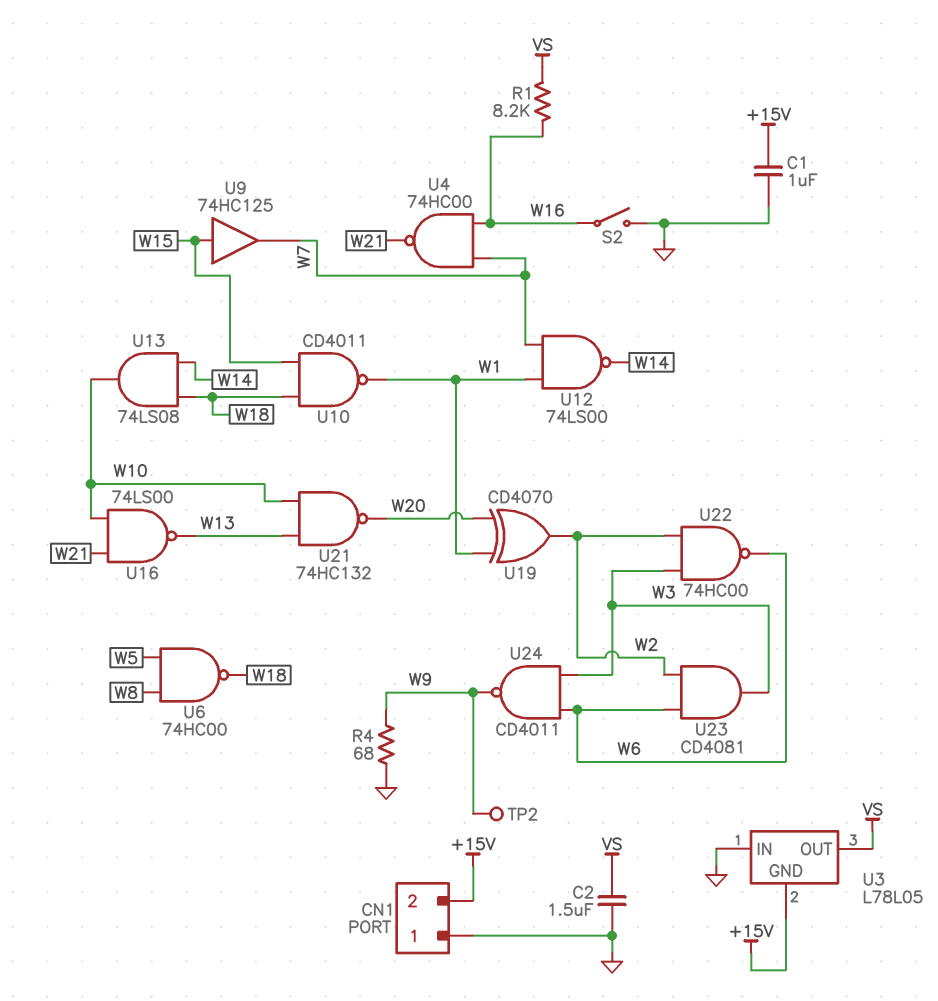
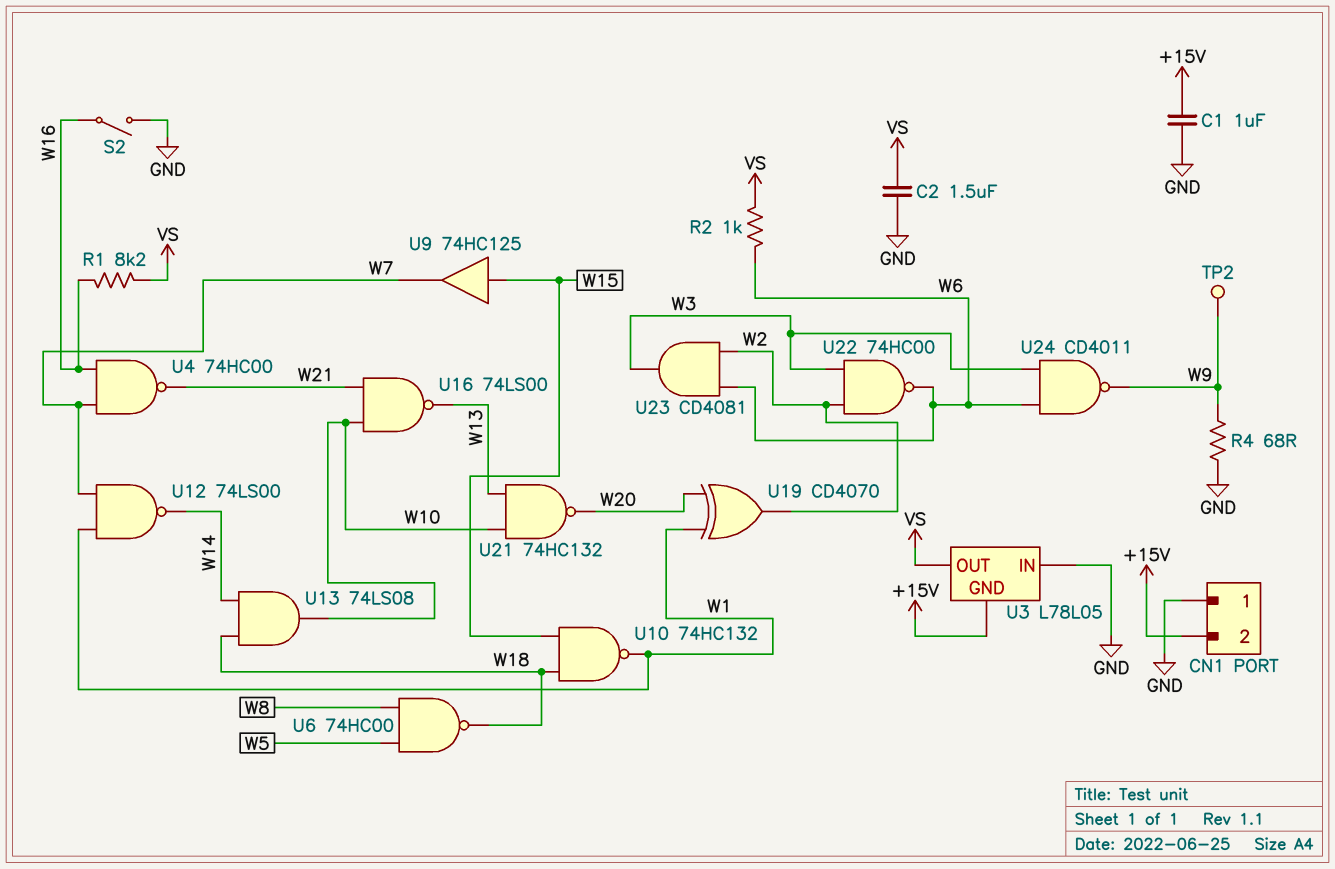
R2: none -> 1k (VS, W6)
U10: NAND CD4011 (in W15, in W18, out W1) -> NAND 74HC132 (in W15, in W18, out W1)

